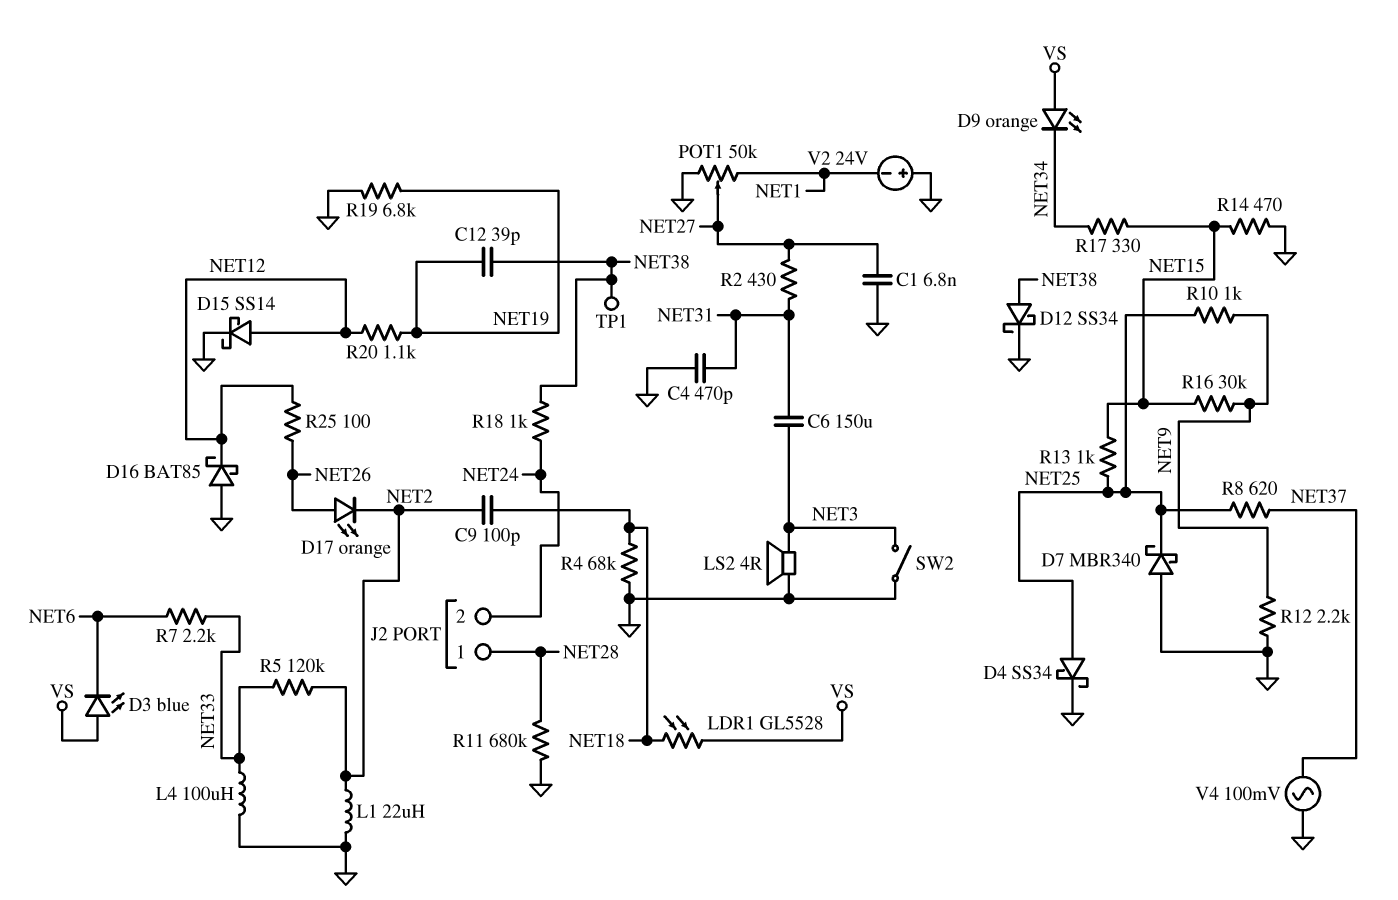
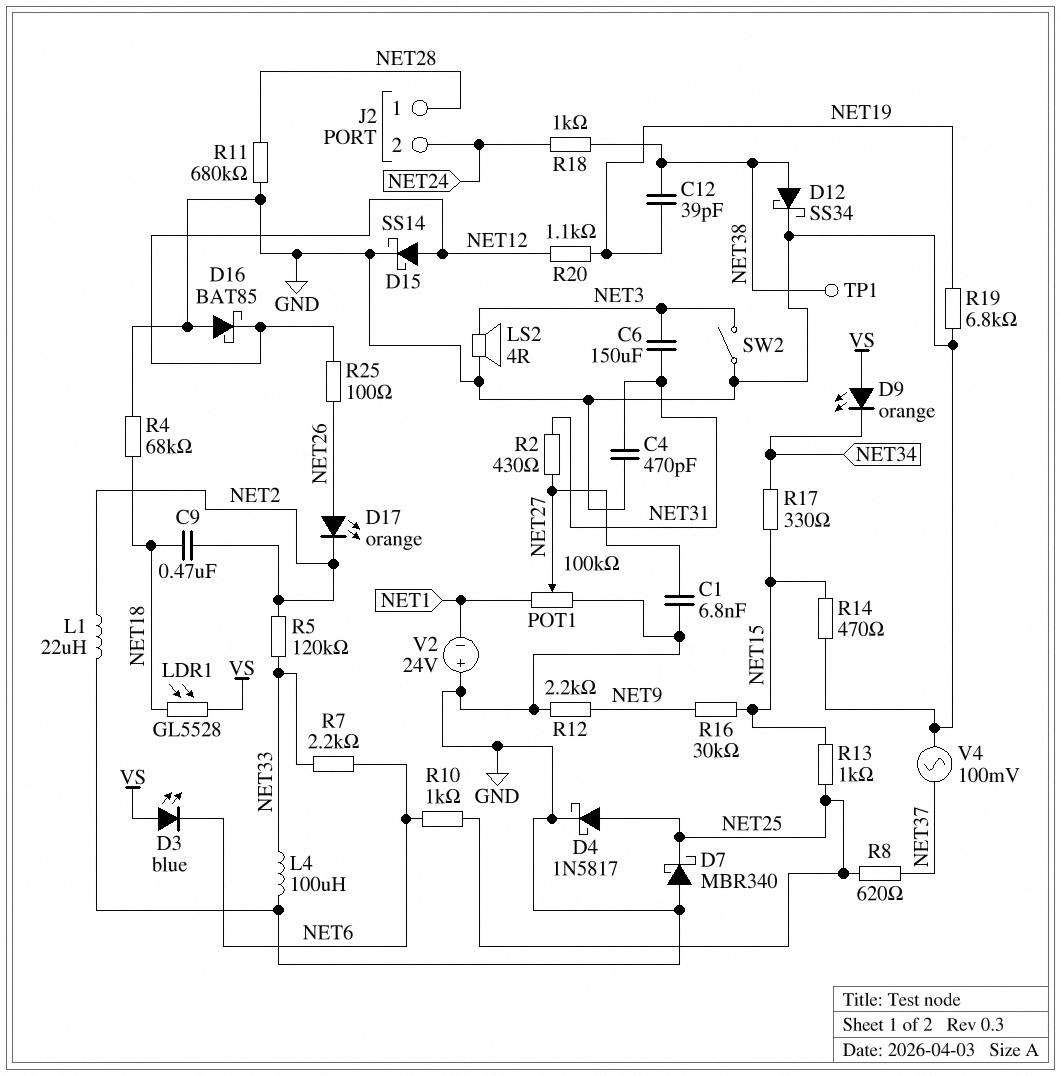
C9: 100pF (NET2, NET18) -> 470nF (NET2, NET18)
D4: schottky SS34 (A NET25, K GND) -> schottky 1N5817 (A NET25, K GND)
POT1: 50k (GND, NET1, wiper NET27) -> 100k (GND, NET1, wiper NET27)
R10: 1k (NET9, NET25) -> 1k (NET6, NET25)

